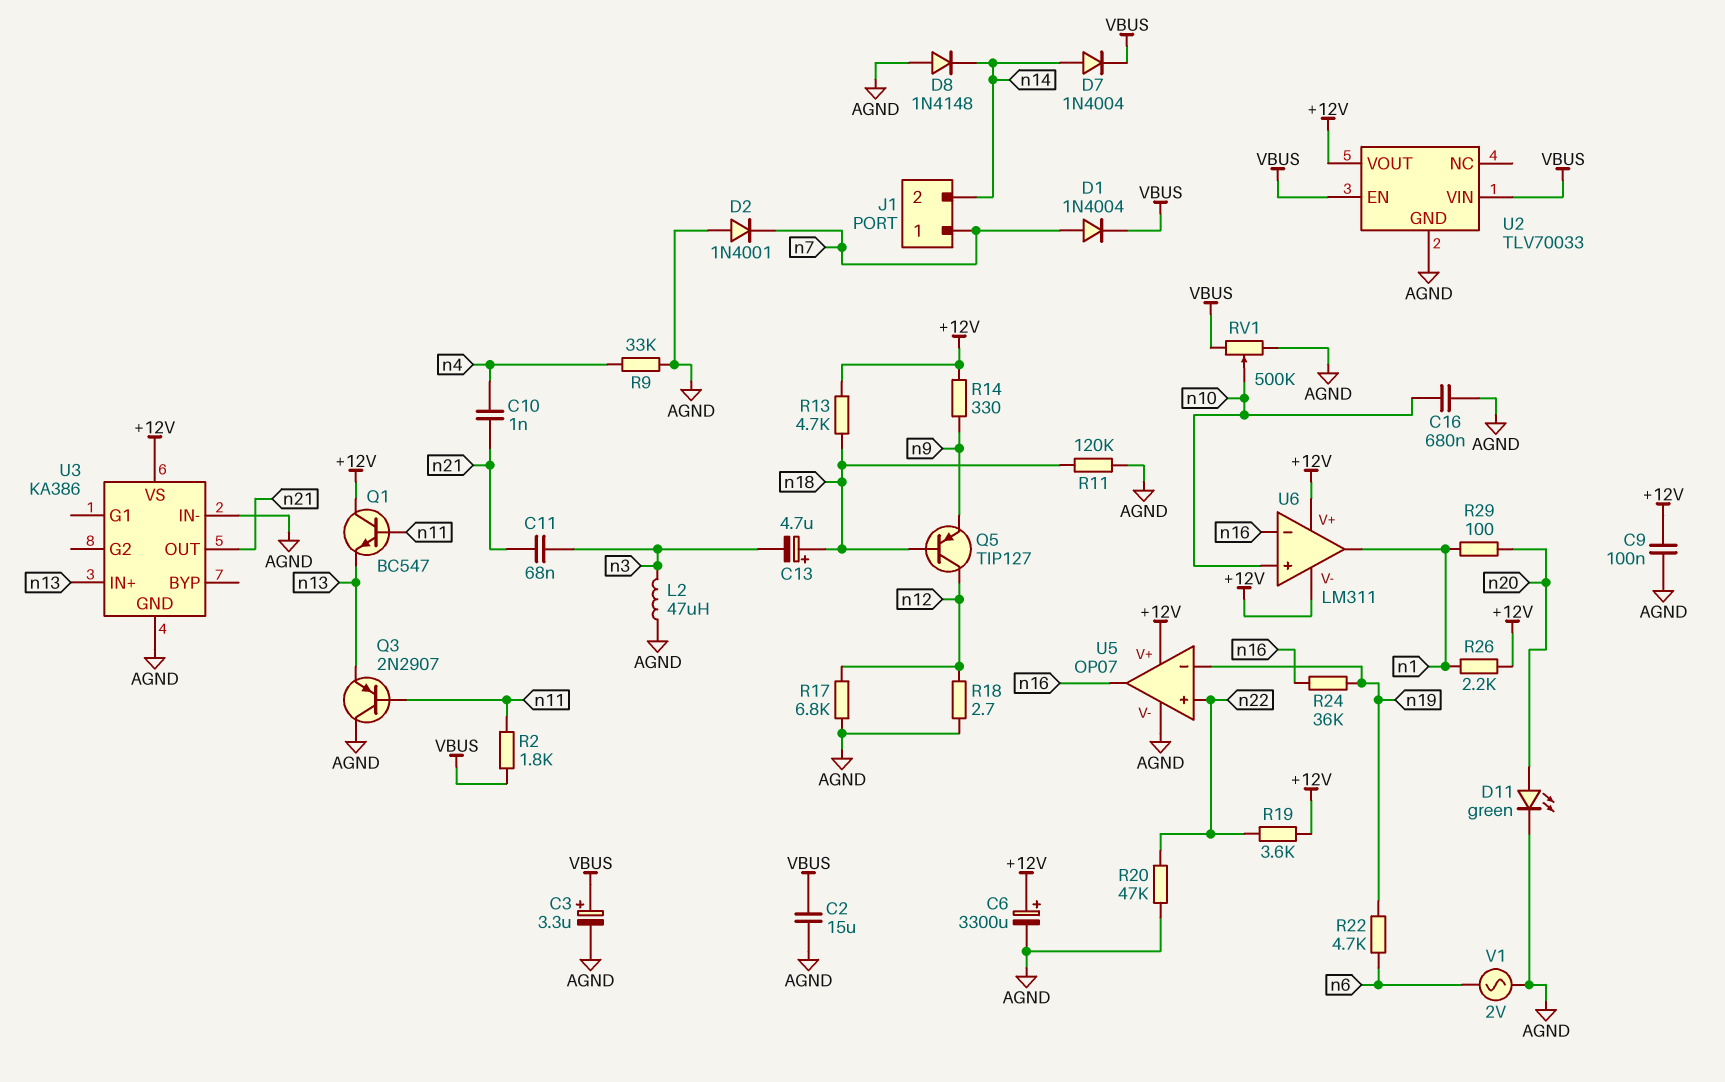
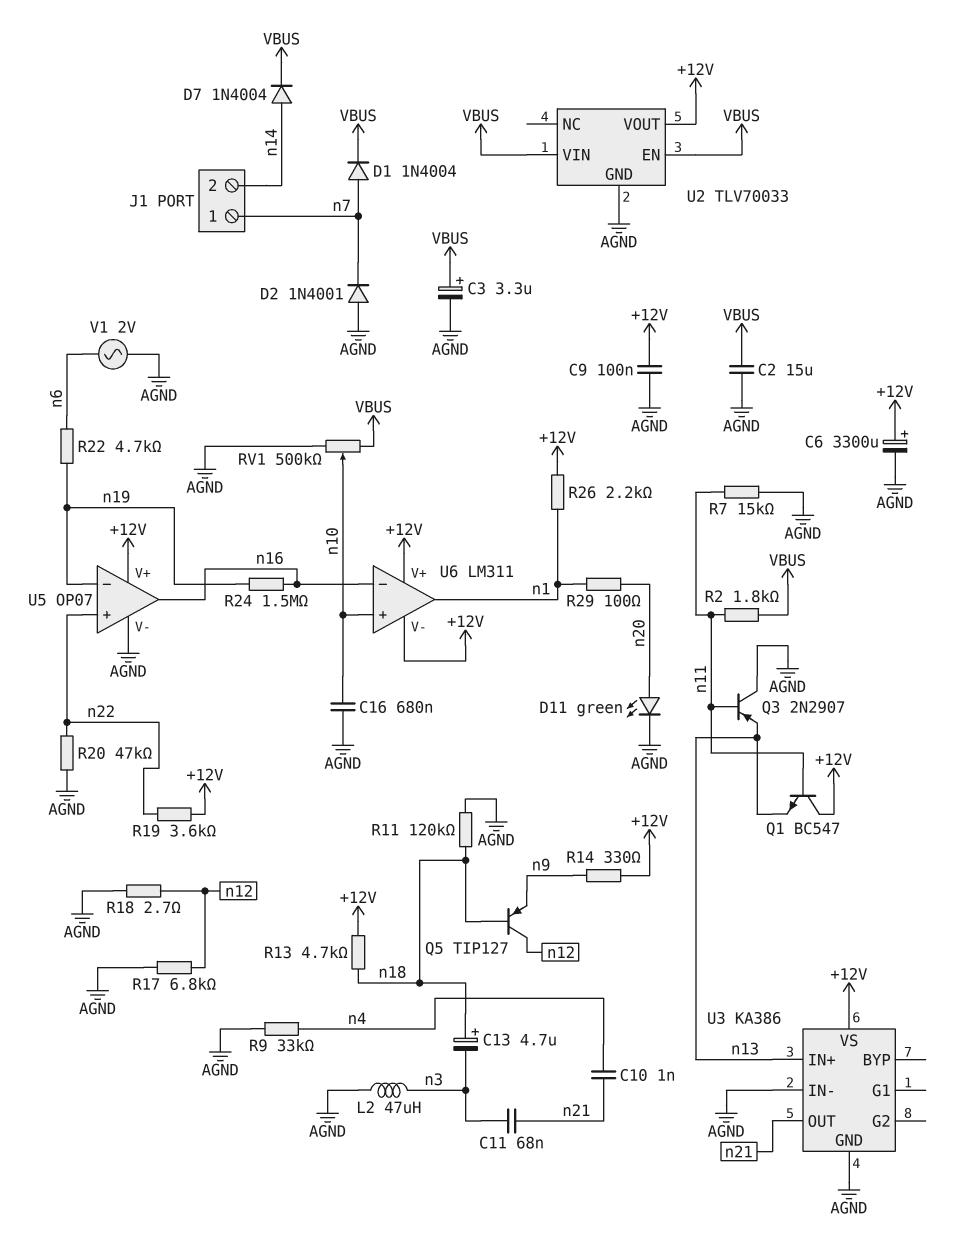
D8: diode 1N4148 (A AGND, K n14) -> none
R7: none -> 15k (AGND, n11)
R24: 36k (n16, n19) -> 1.5M (n16, n19)

